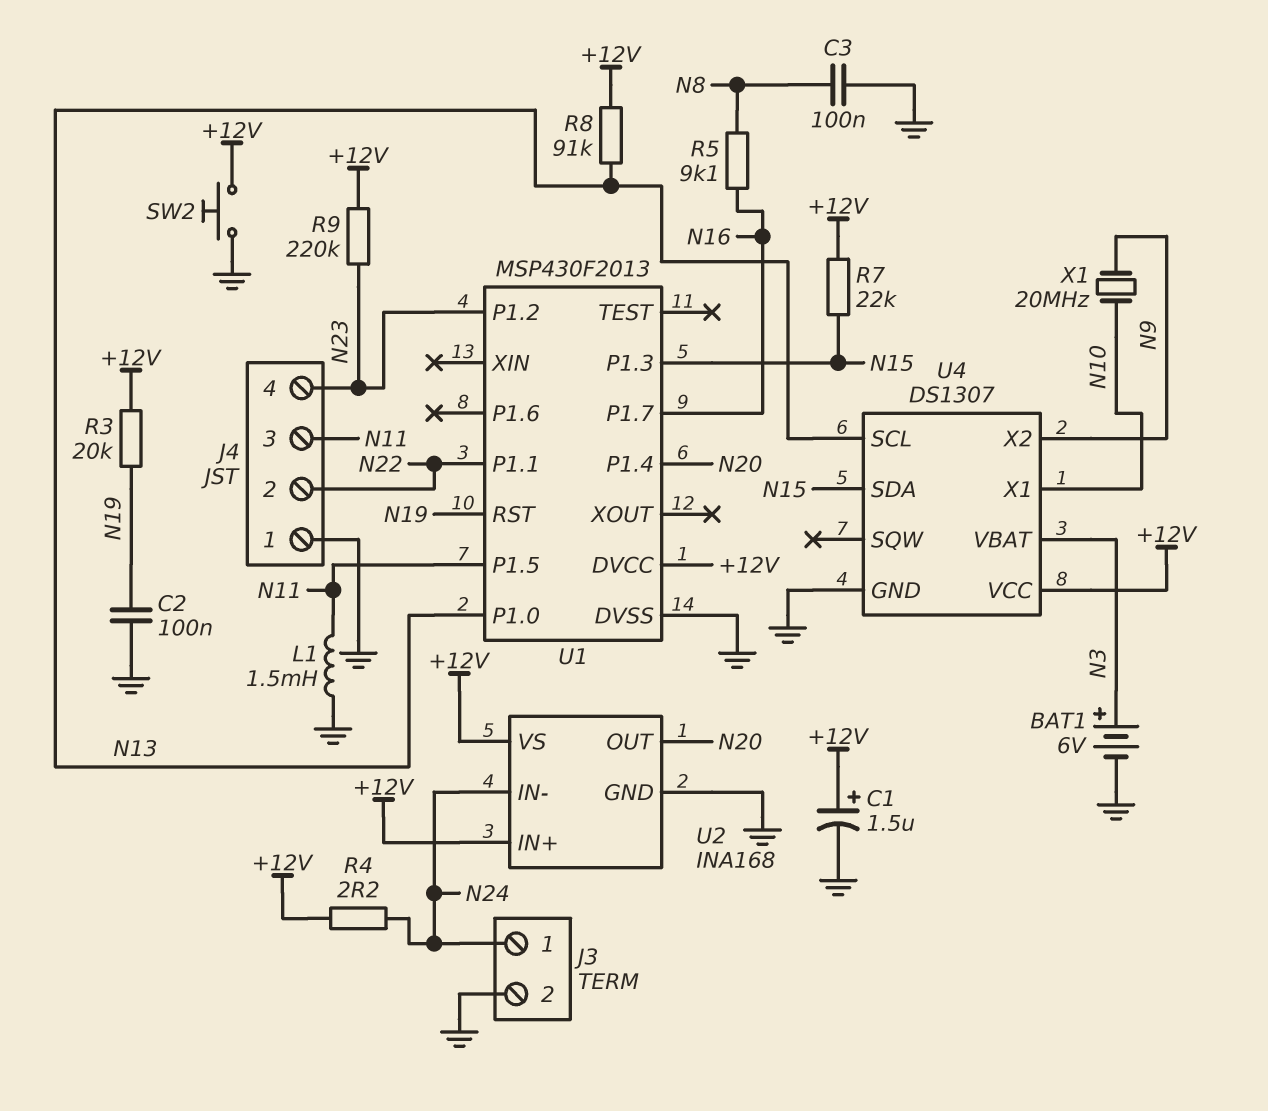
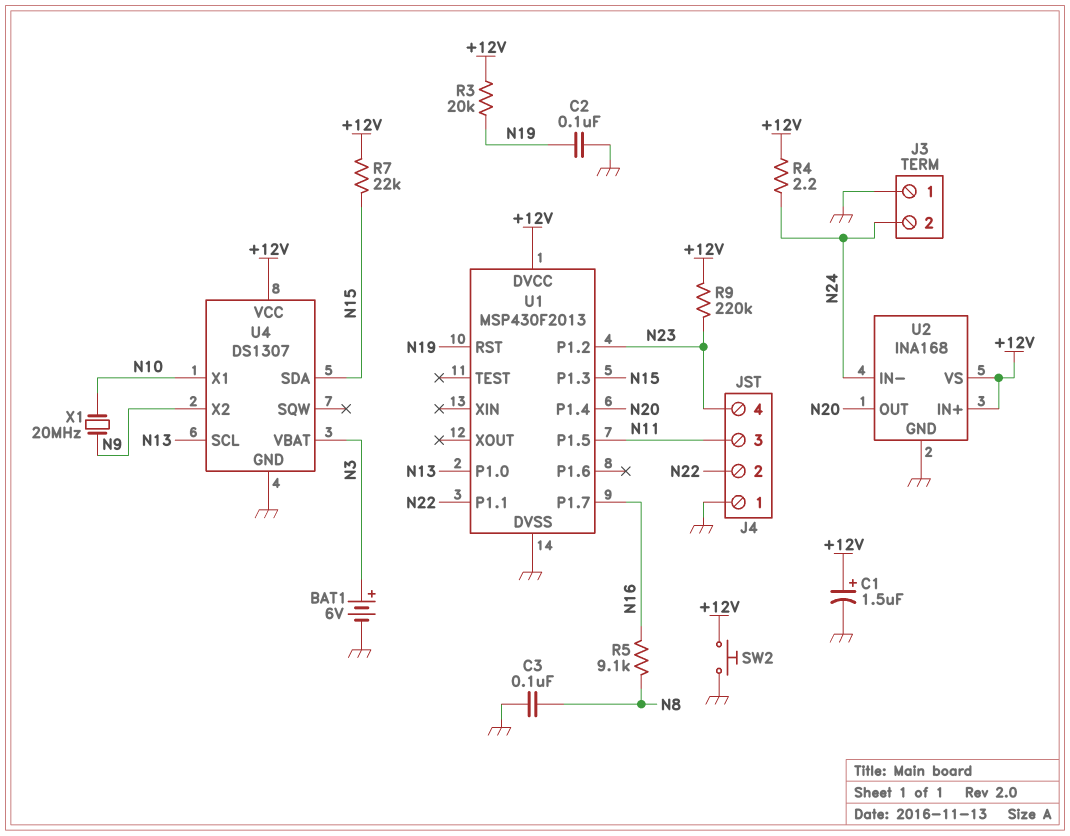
J3 pin 1: N24 -> GND
J3 pin 2: GND -> N24
L1: 1.5mH (GND, N11) -> none
R8: 91k (+12V, N13) -> none

